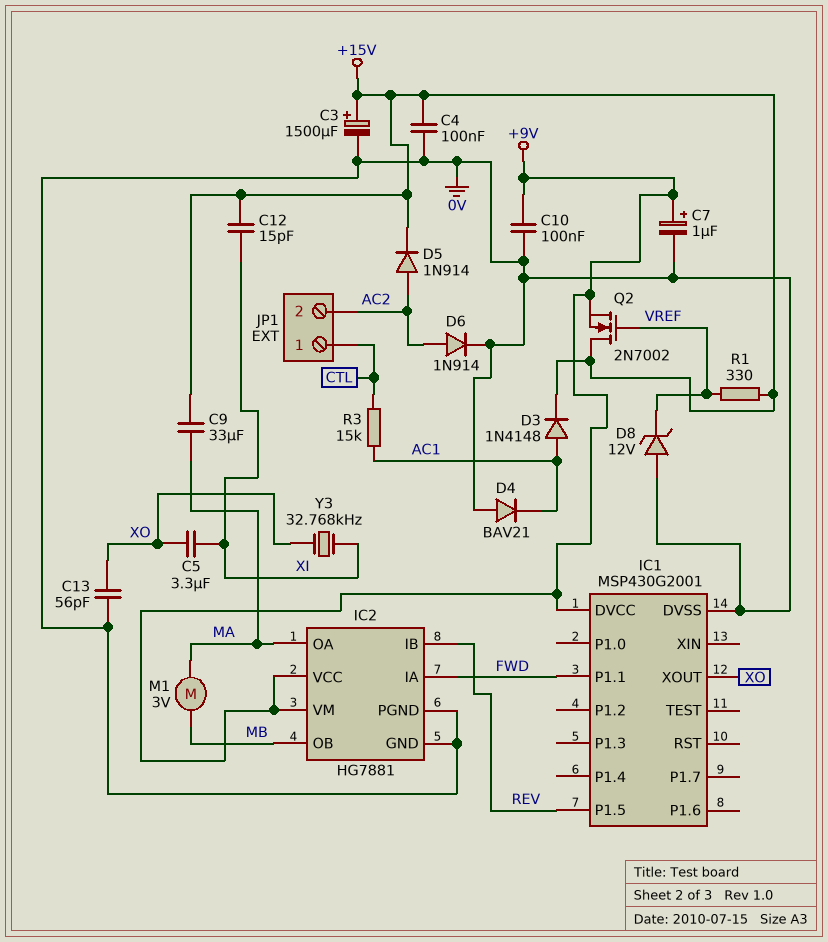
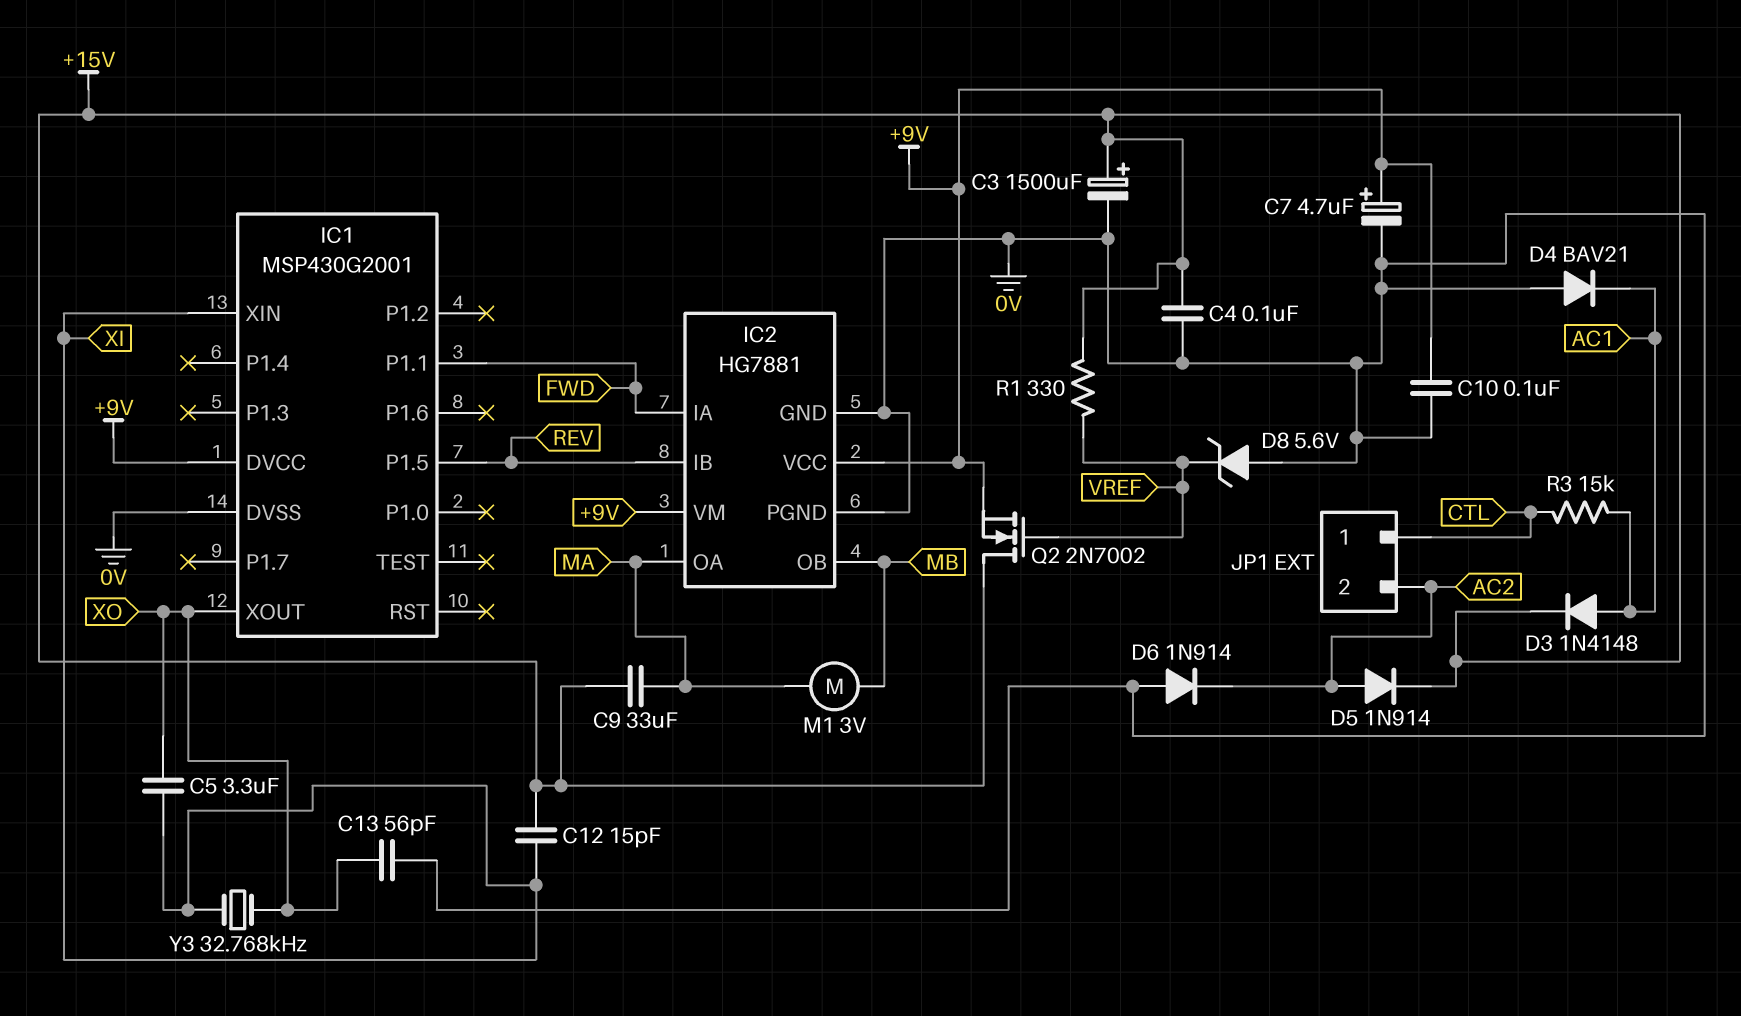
C7: 1uF (plus +9V, minus 0V) -> 4.7uF (plus +9V, minus 0V)
D6: diode 1N914 (A AC2, K 0V) -> diode 1N914 (A 0V, K AC2)
D8: zener 12V (A 0V, K VREF) -> zener 5.6V (A 0V, K VREF)
IC1 pin XIN: none -> XI

